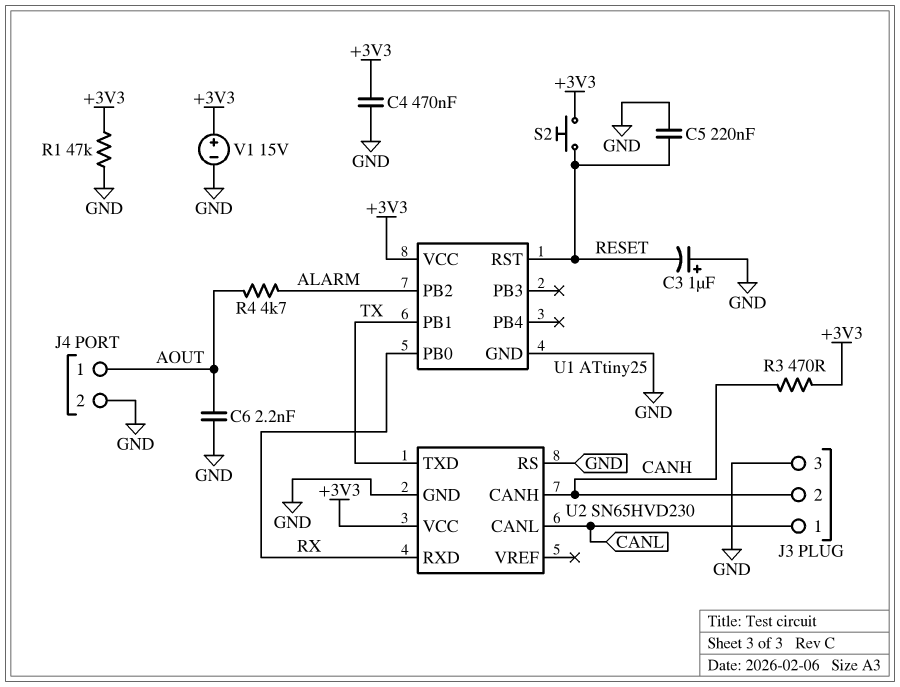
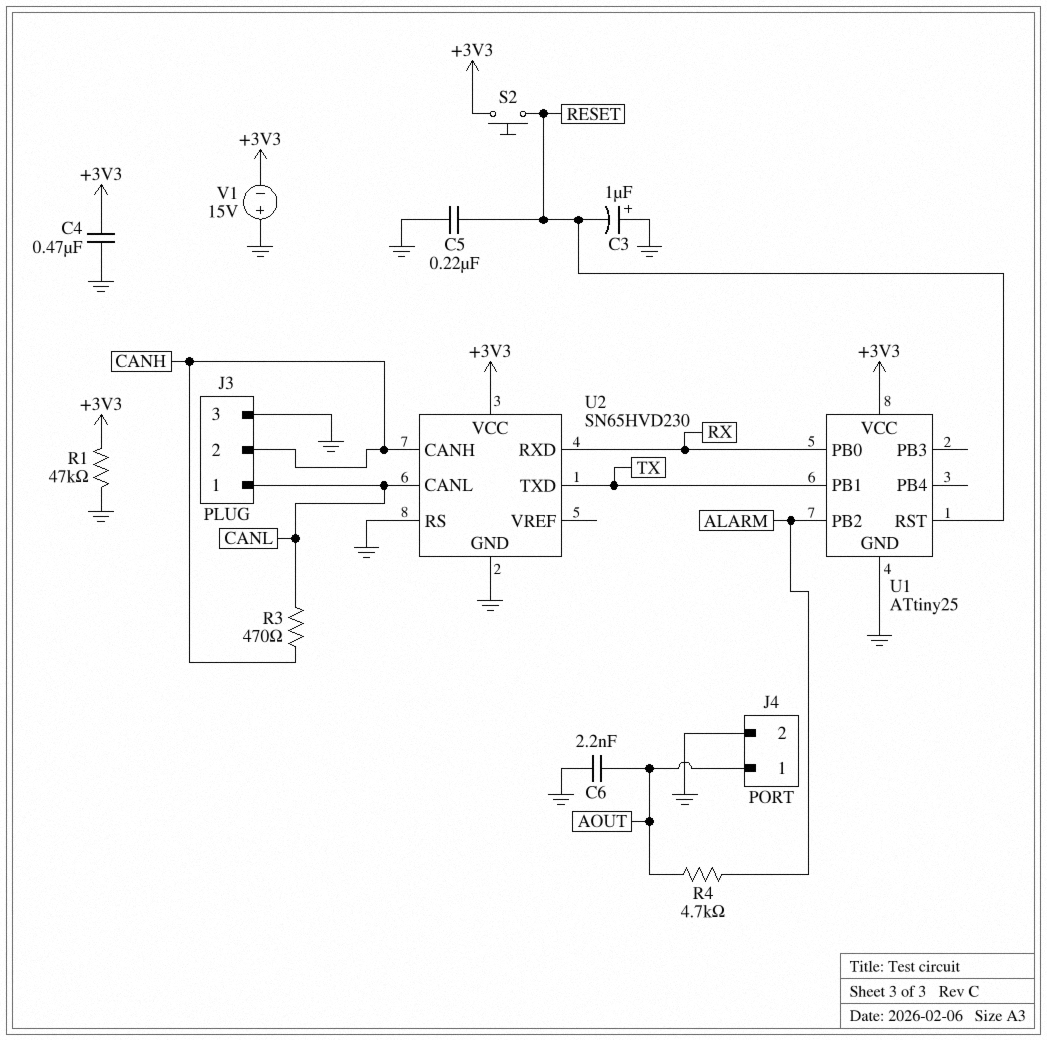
R3: 470 (+3V3, CANH) -> 470 (CANH, CANL)
V1: 15V (plus +3V3, minus GND) -> 15V (plus GND, minus +3V3)

